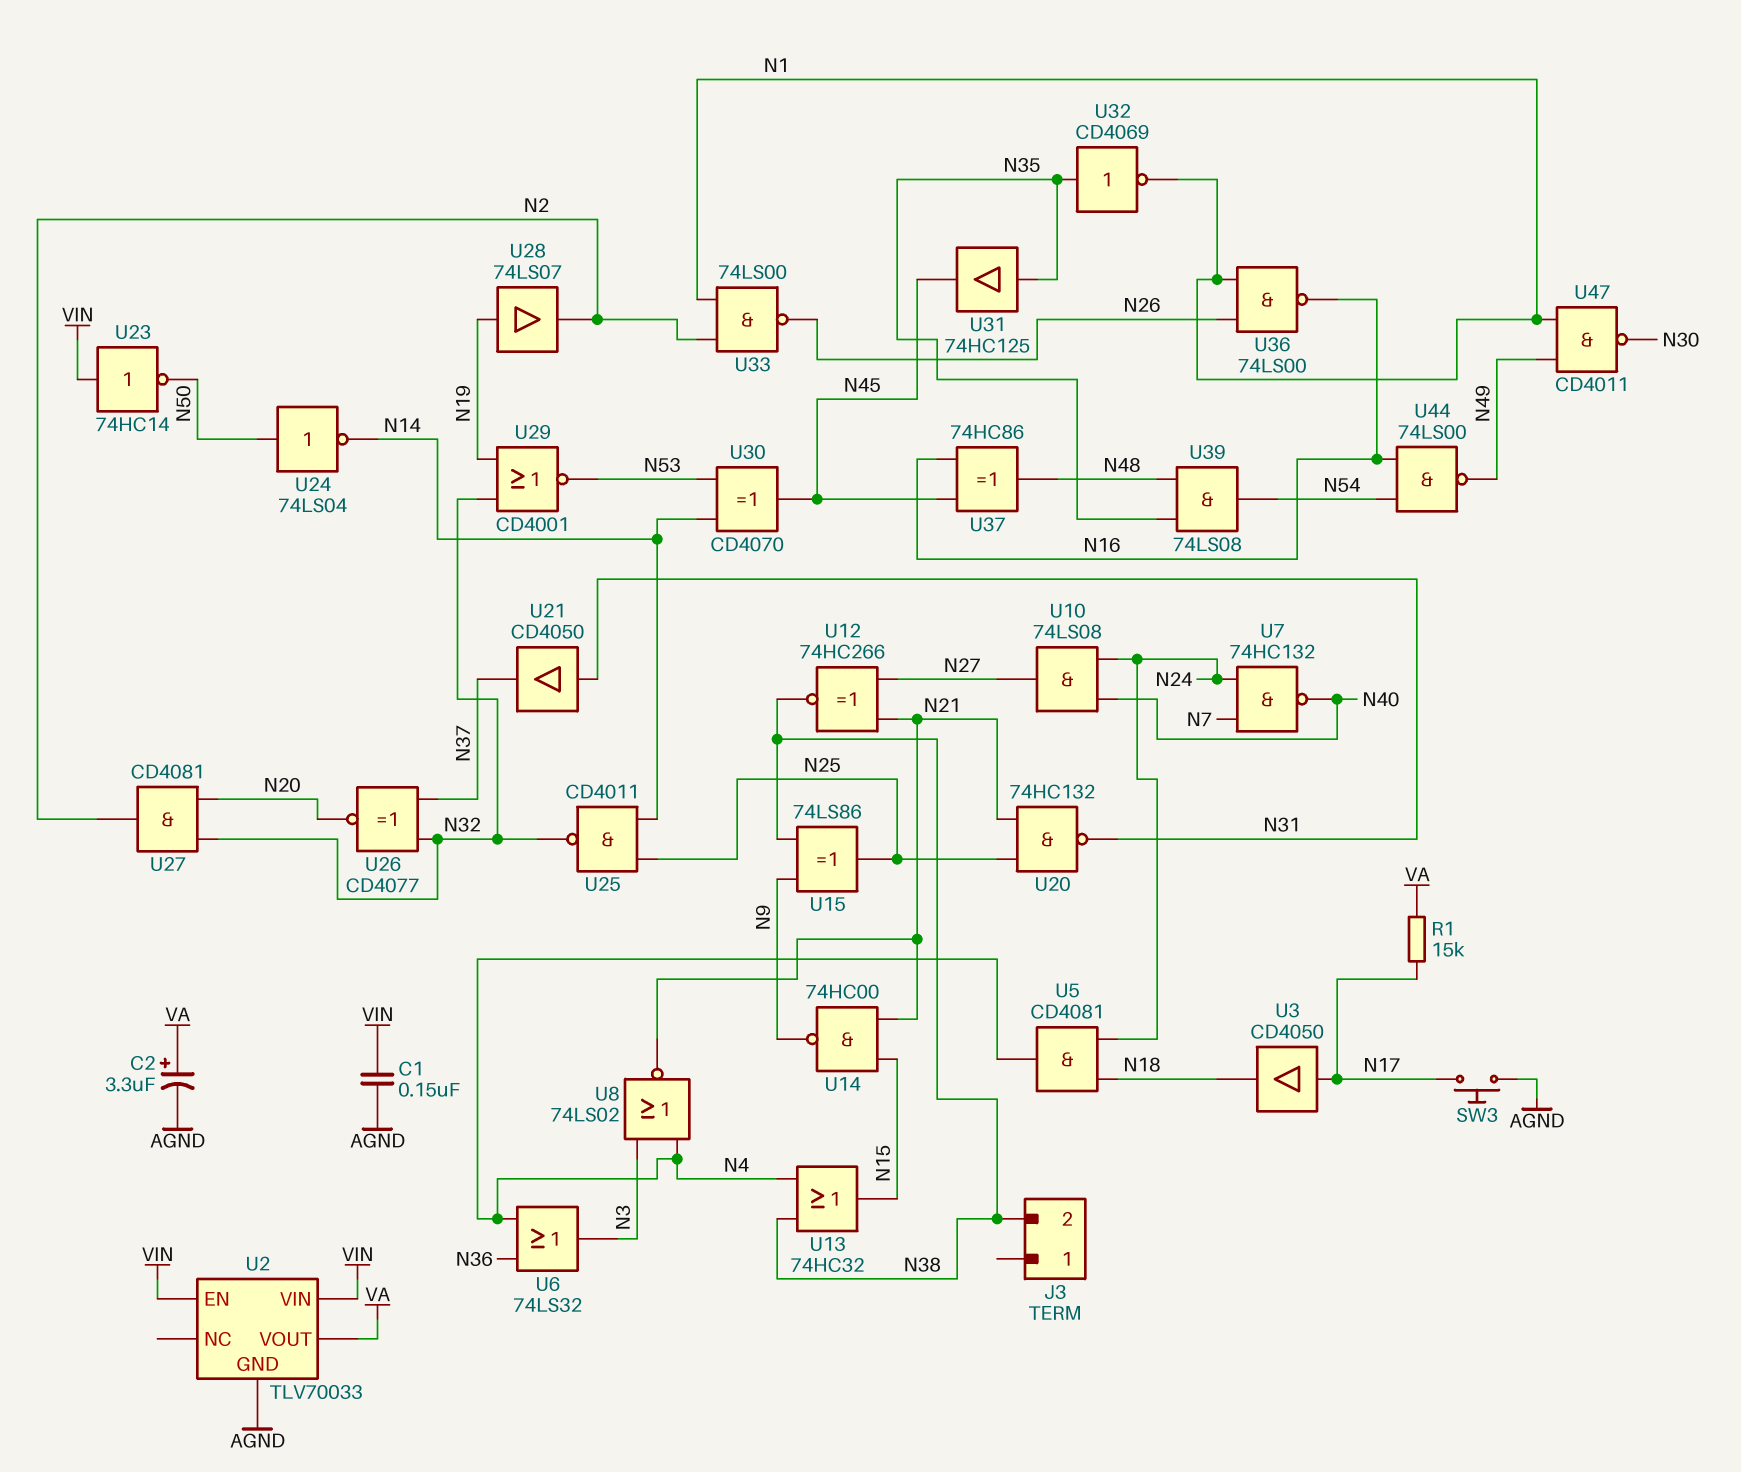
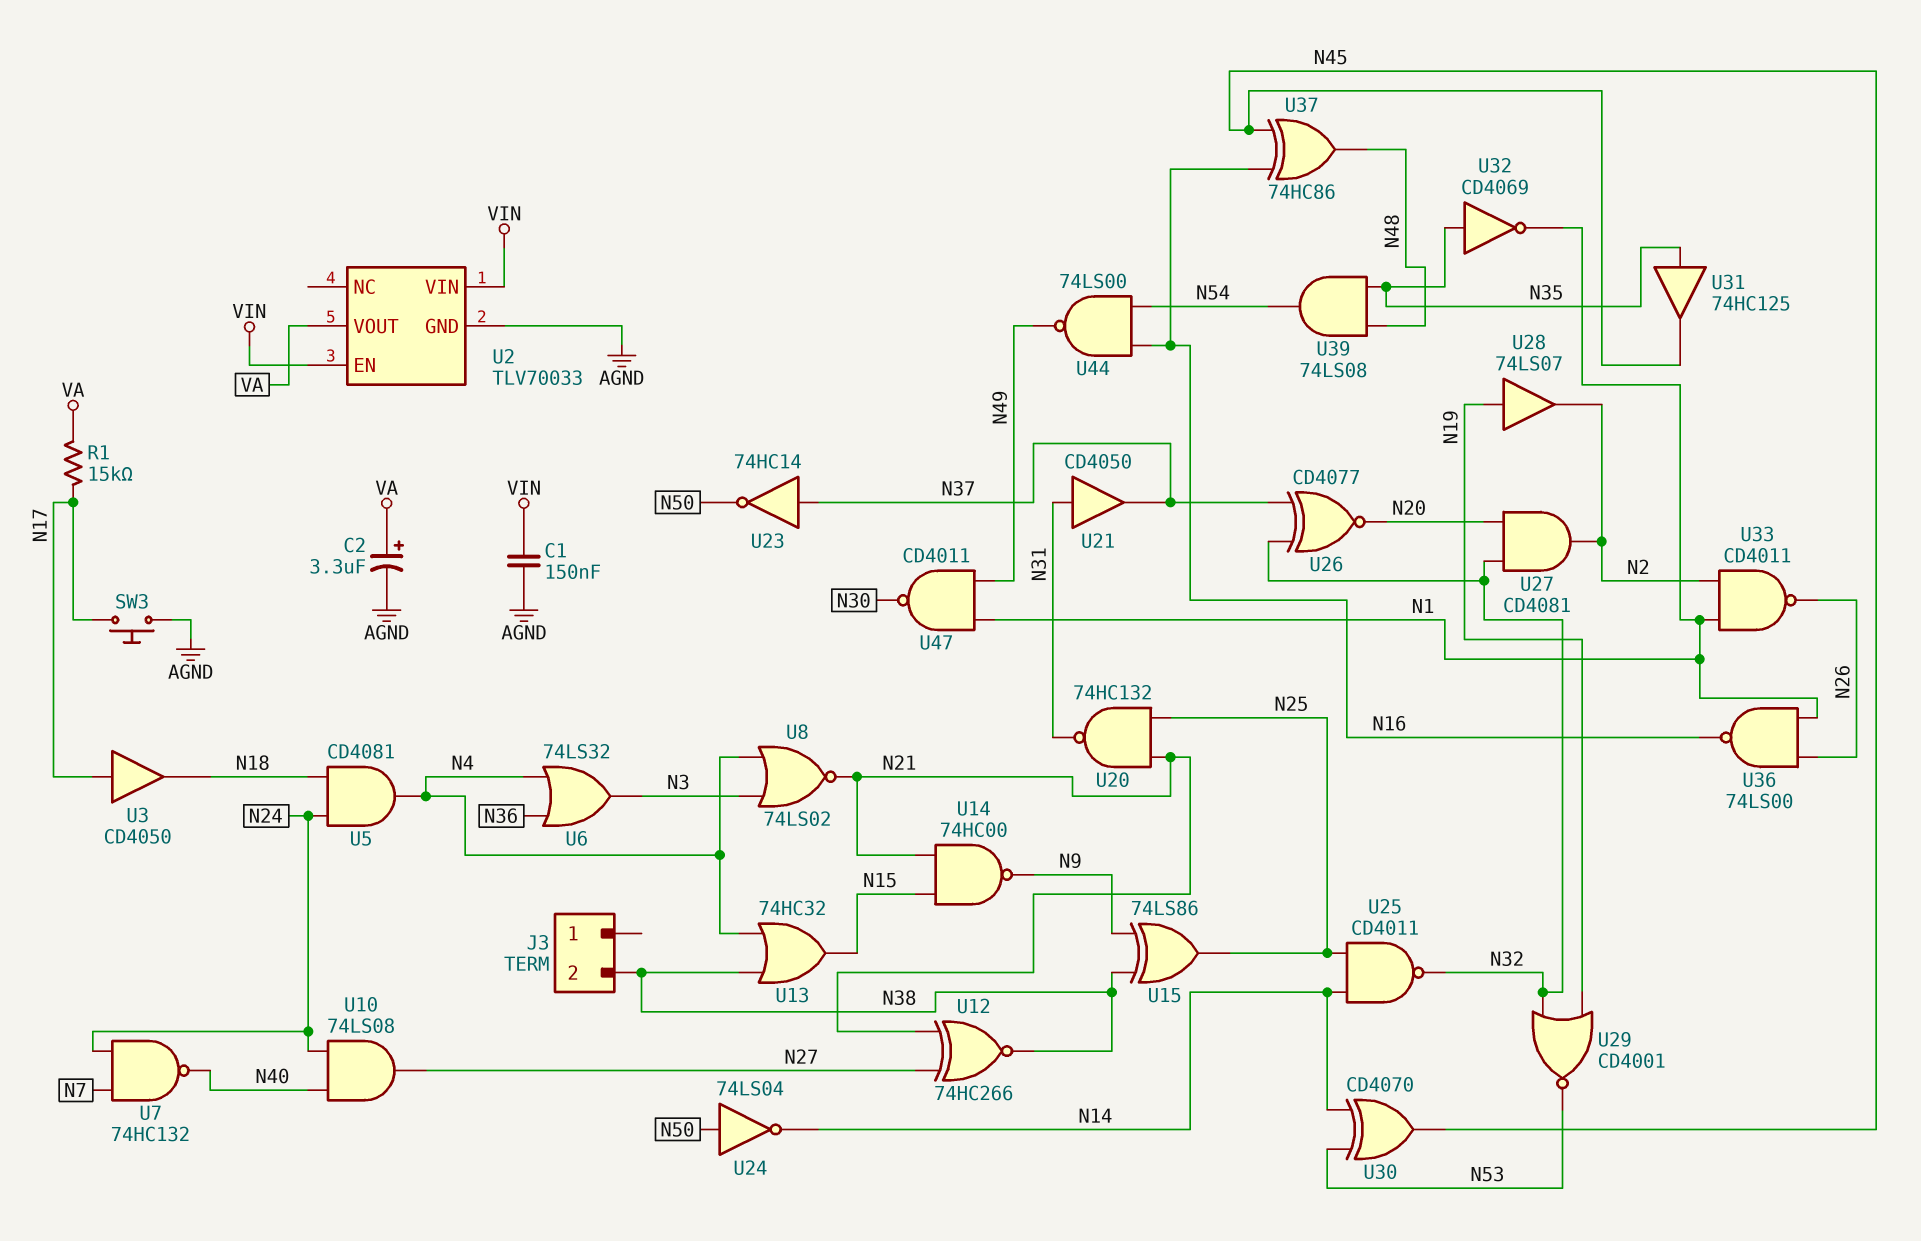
U23: NOT 74HC14 (in VIN, out N50) -> NOT 74HC14 (in N37, out N50)
U33: NAND 74LS00 (in N1, in N2, out N26) -> NAND CD4011 (in N1, in N2, out N26)

